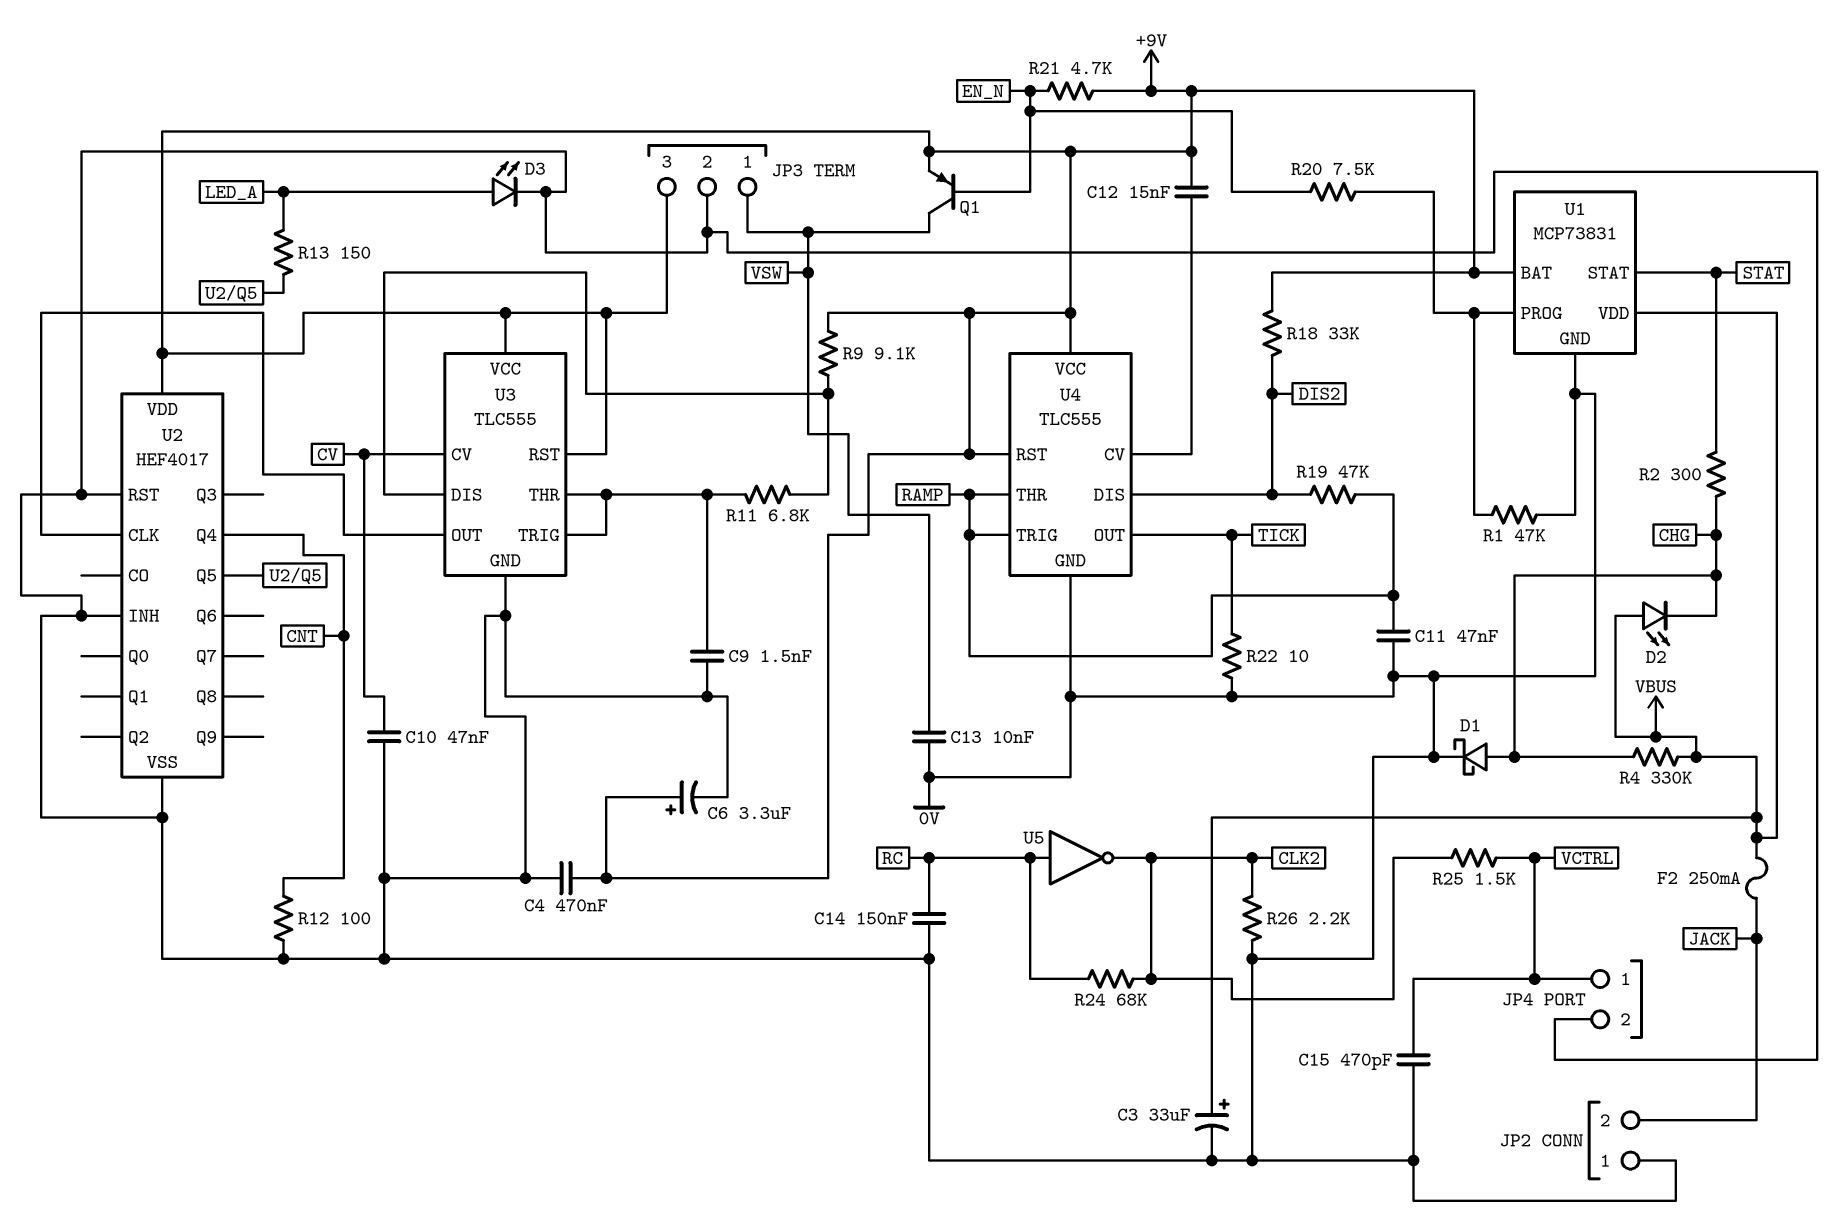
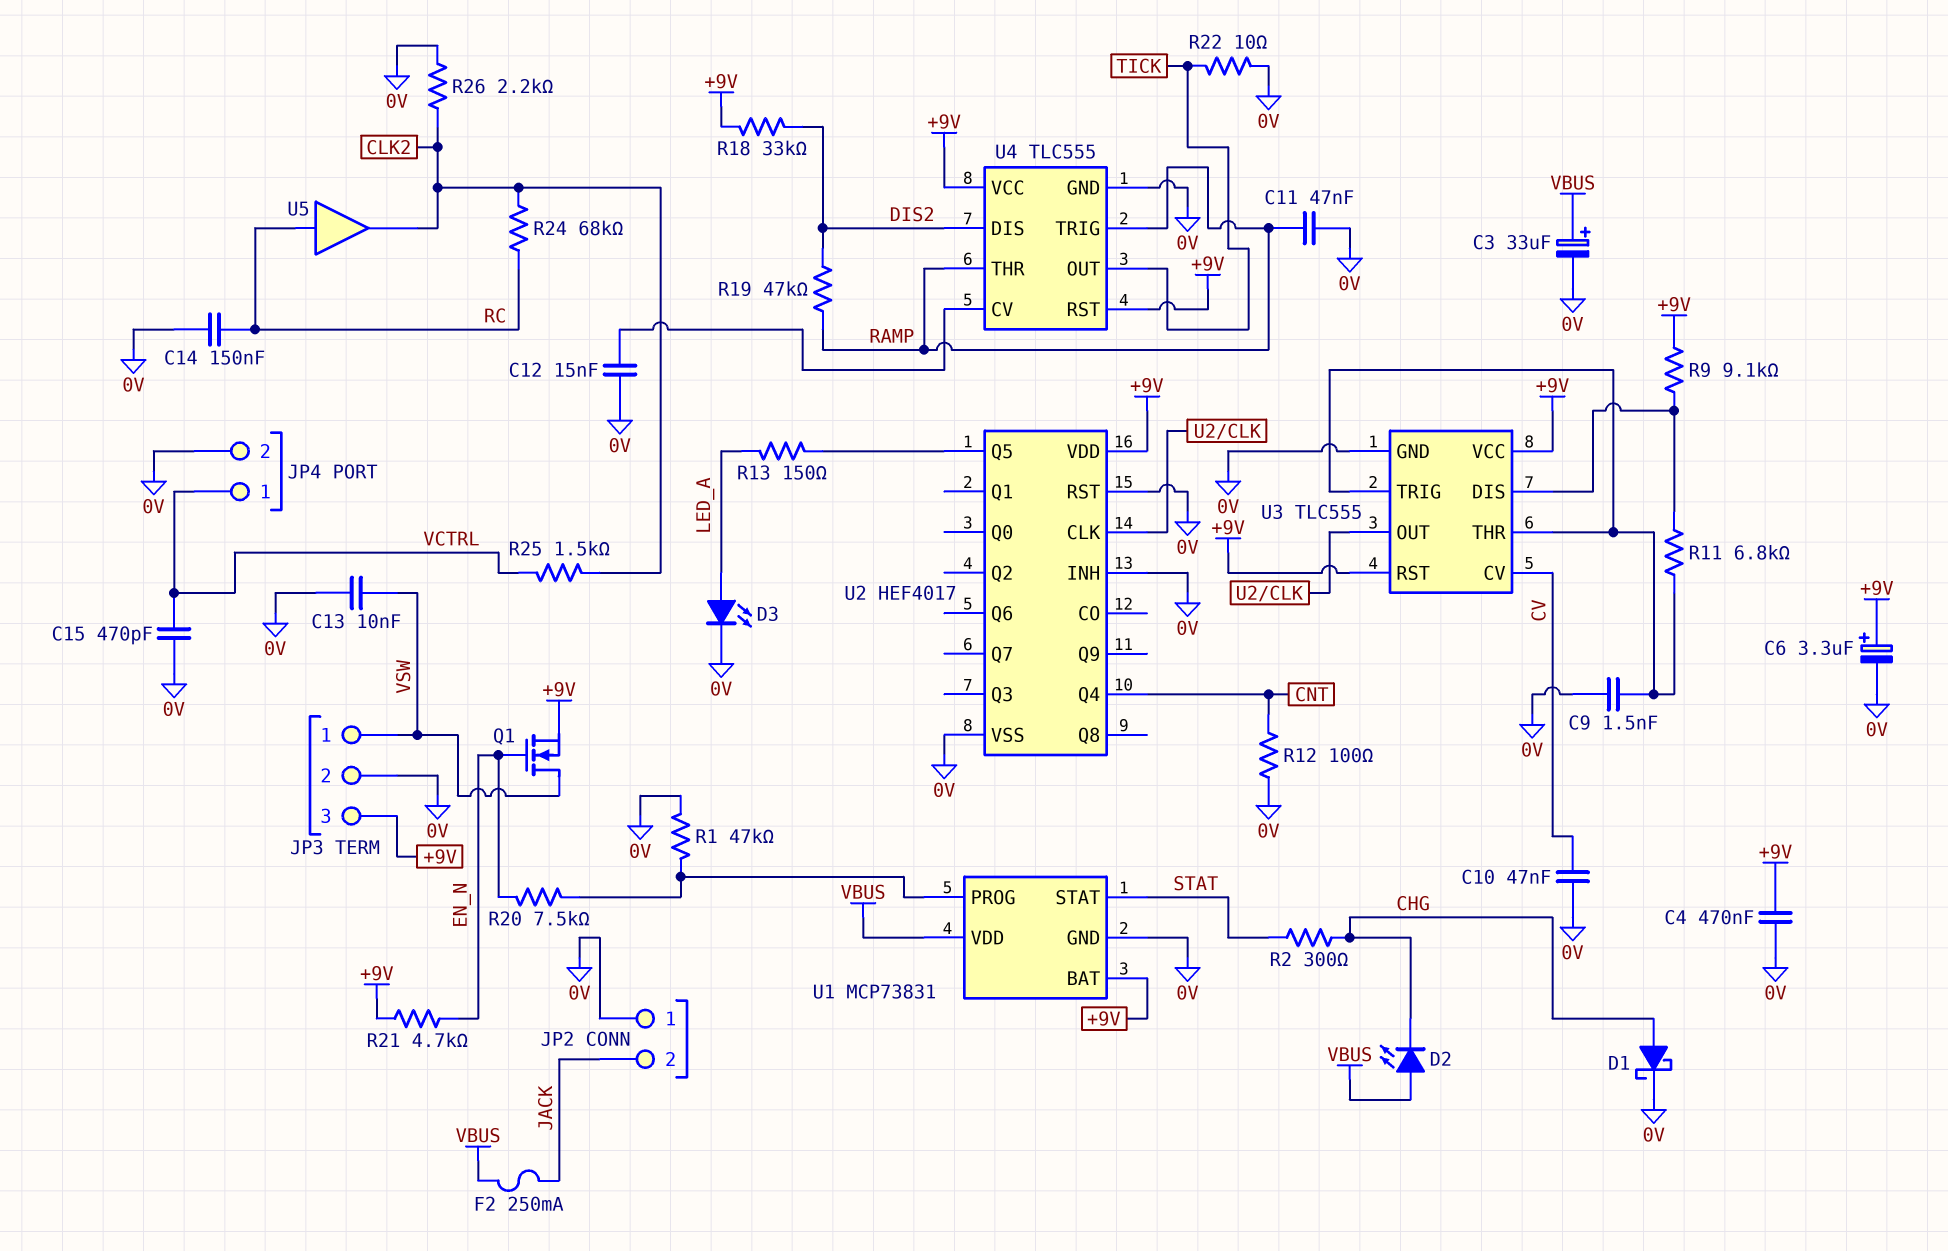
C12: 15nF (+9V, U4/CV) -> 15nF (0V, U4/CV)
Q1: PNP (B EN_N, C VSW, E +9V) -> NMOS (G EN_N, D VSW, S +9V)
R4: 330k (CHG, VBUS) -> none
U5: NOT (in RC, out CLK2) -> buffer (in RC, out CLK2)

